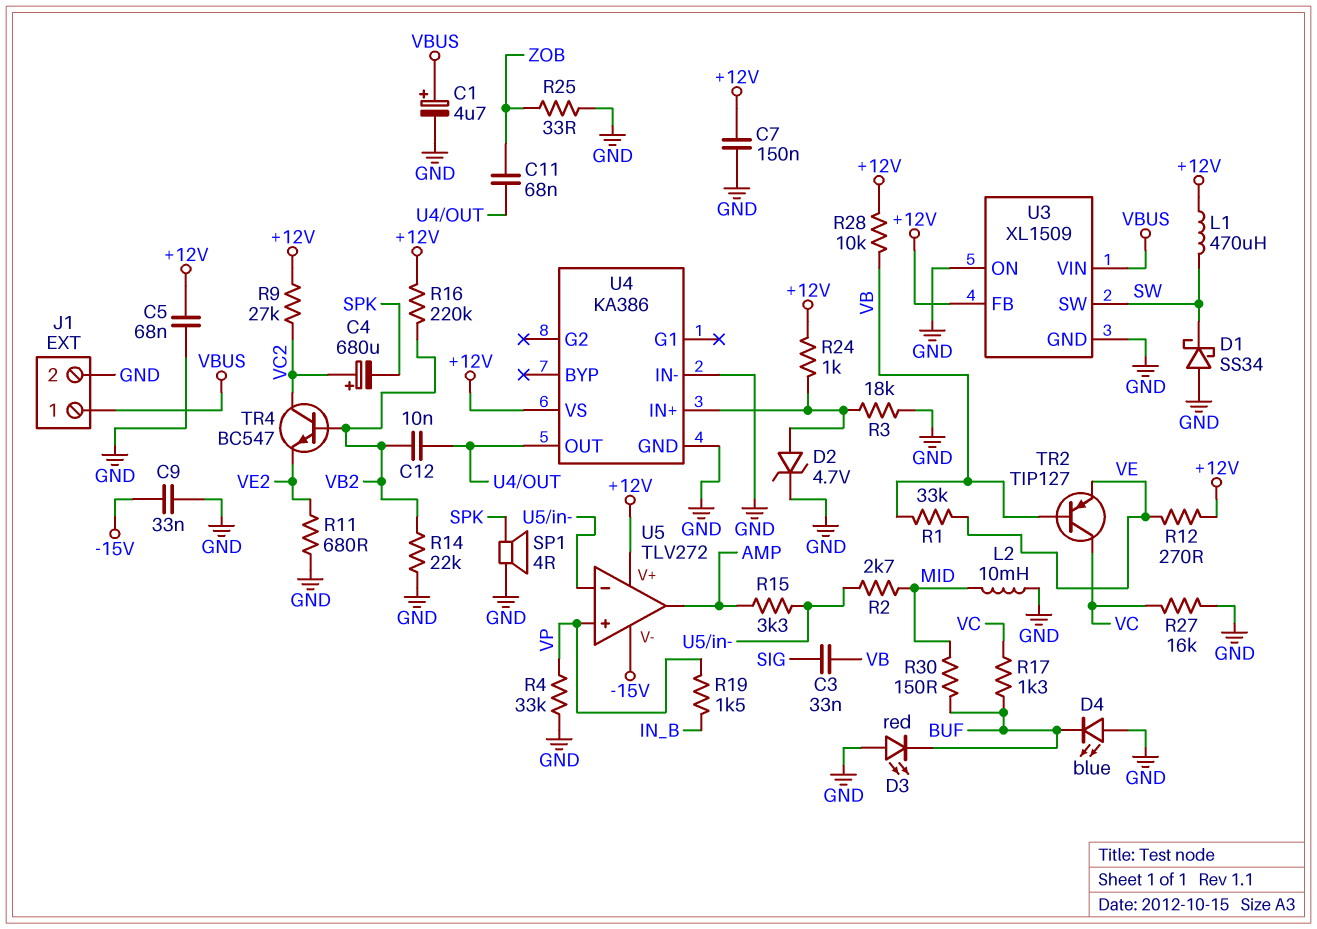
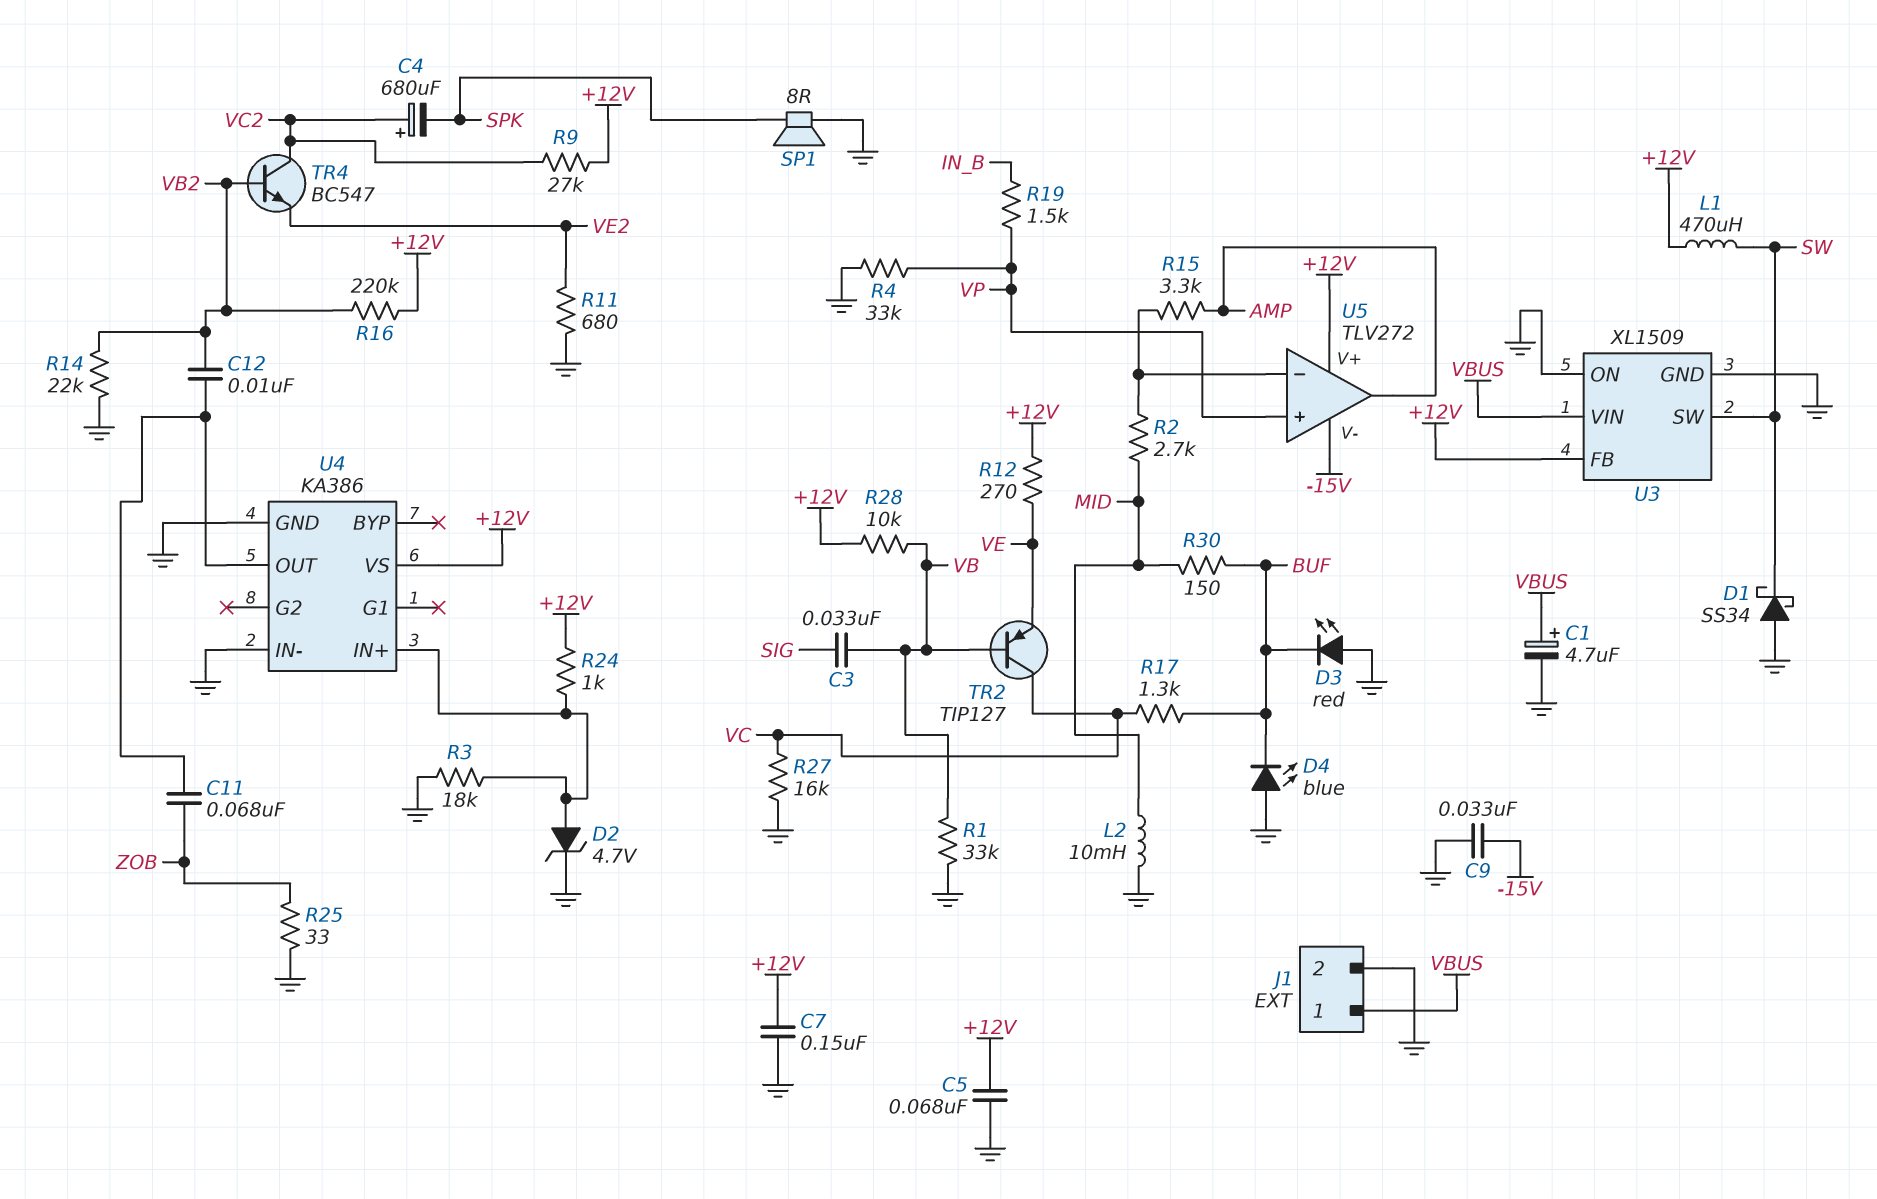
R1: 33k (VB, VE) -> 33k (GND, VB)
SP1: speaker 4R (GND, SPK) -> speaker 8R (GND, SPK)

